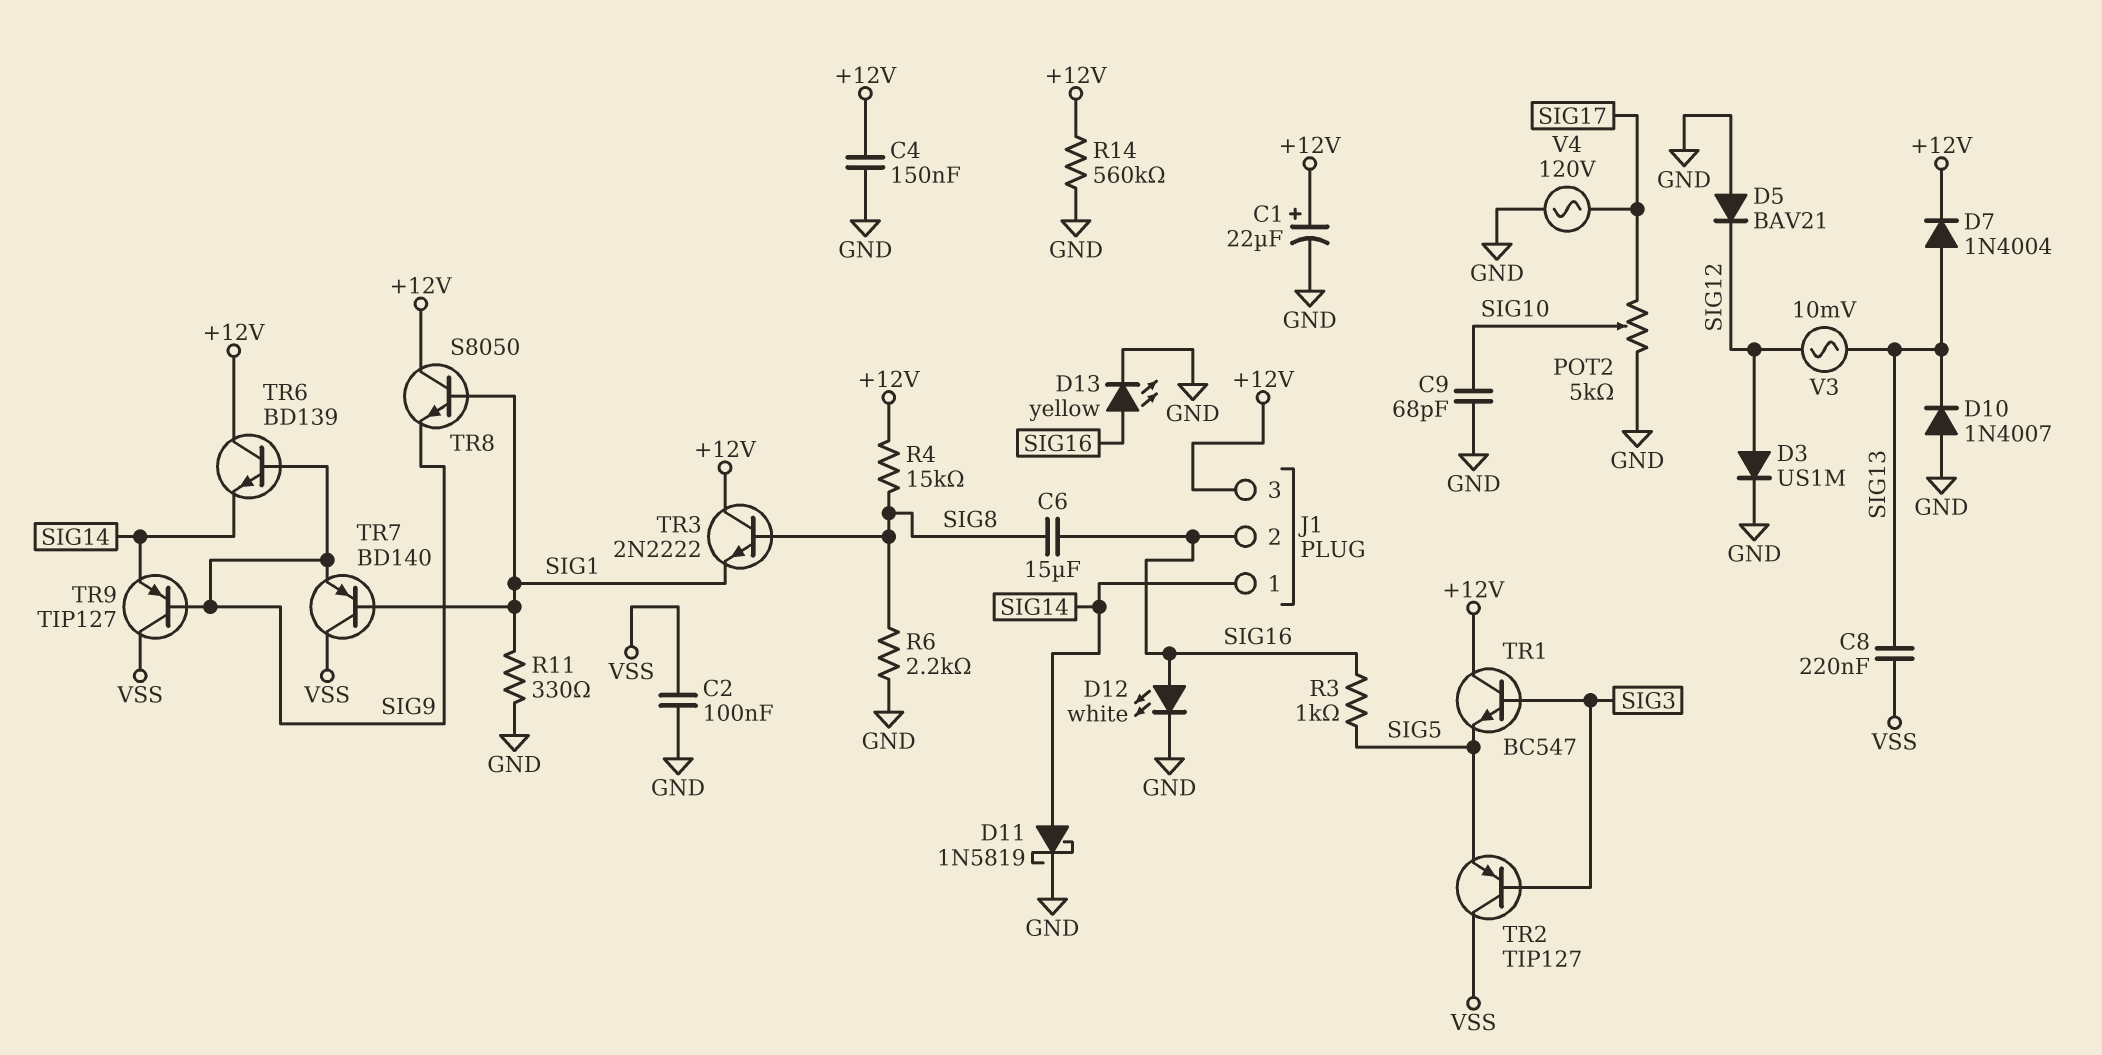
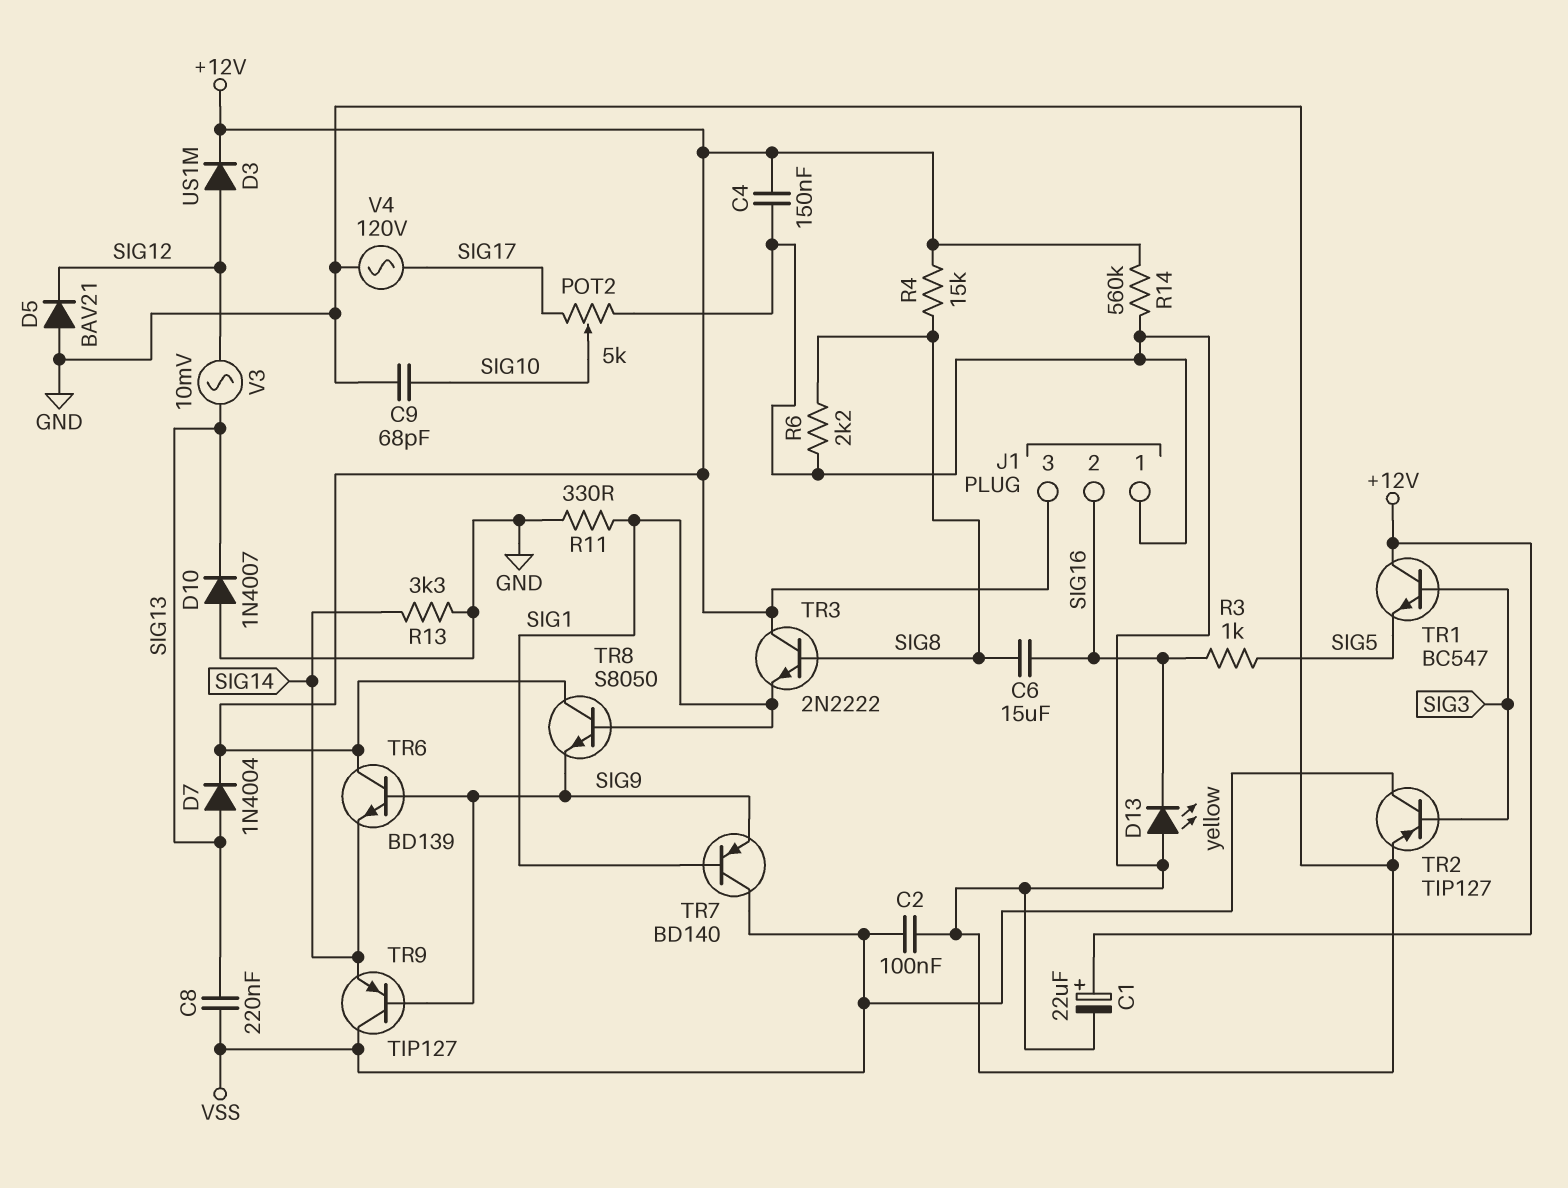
D3: diode US1M (A SIG12, K GND) -> diode US1M (A SIG12, K +12V)
D11: schottky 1N5819 (A SIG14, K GND) -> none
D12: LED white (A SIG16, K GND) -> none
D13: LED yellow (A SIG16, K GND) -> LED yellow (A GND, K SIG16)
J1 pin 1: SIG14 -> GND
R13: none -> 3.3k (GND, SIG14)
TR2: PNP TIP127 (B SIG3, C VSS, E SIG5) -> PNP TIP127 (B SIG3, C VSS, E GND)

